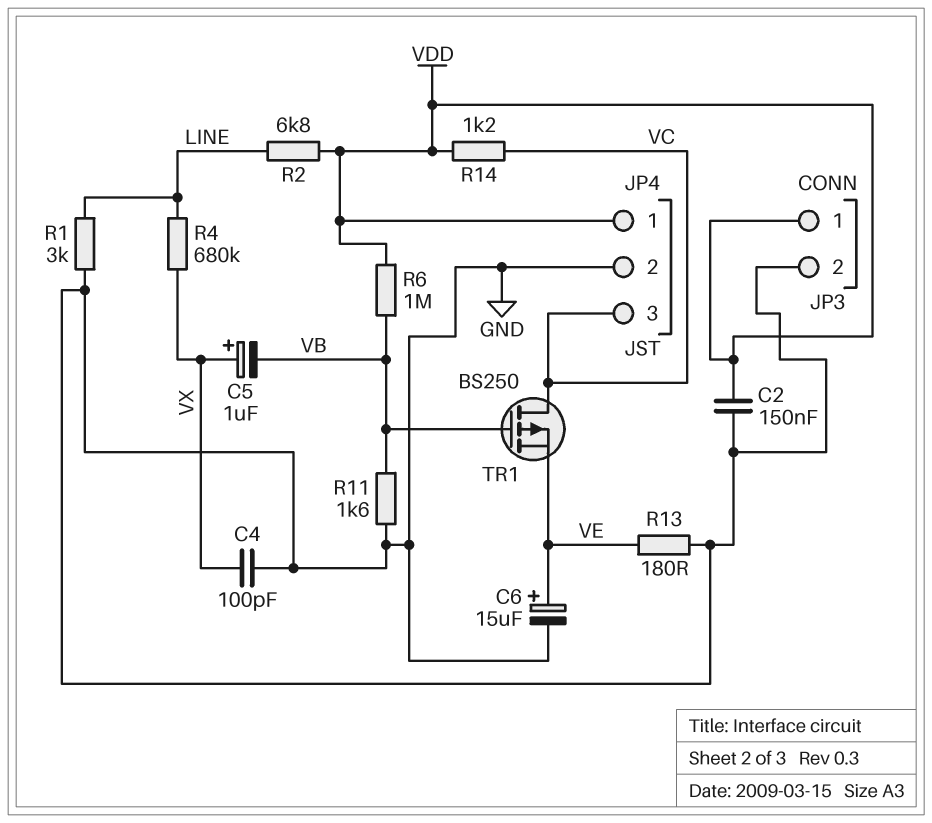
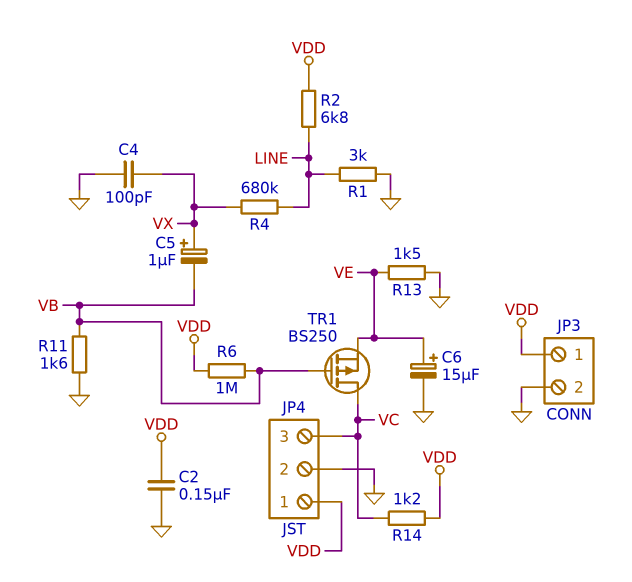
R13: 180 (GND, VE) -> 1.5k (GND, VE)

